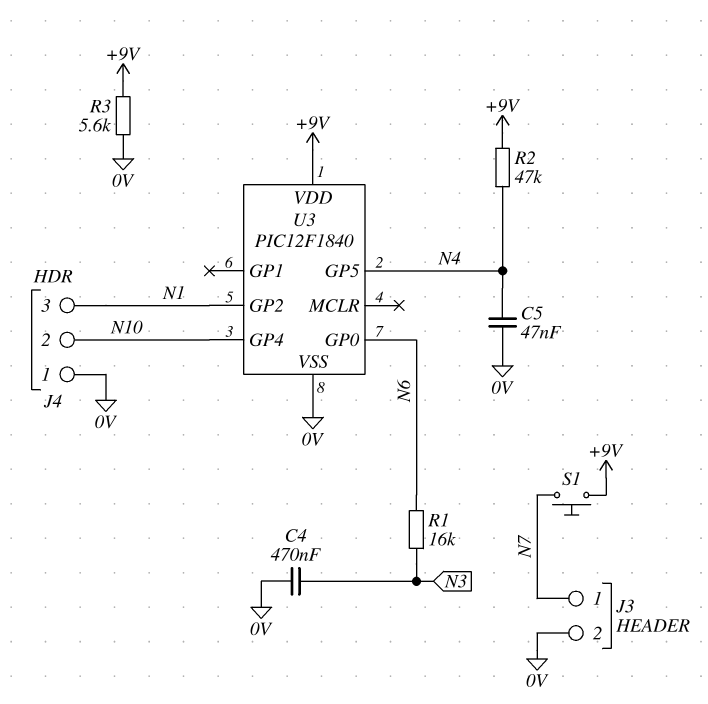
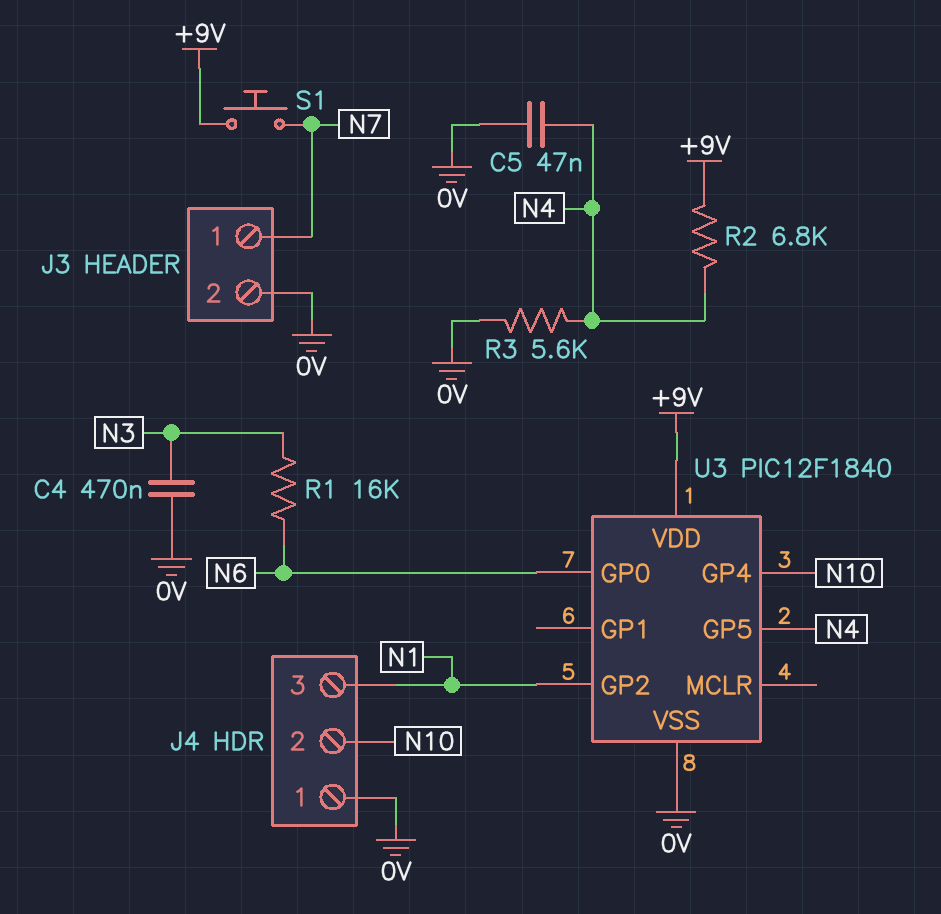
R2: 47k (+9V, N4) -> 6.8k (+9V, N4)
R3: 5.6k (+9V, 0V) -> 5.6k (0V, N4)

